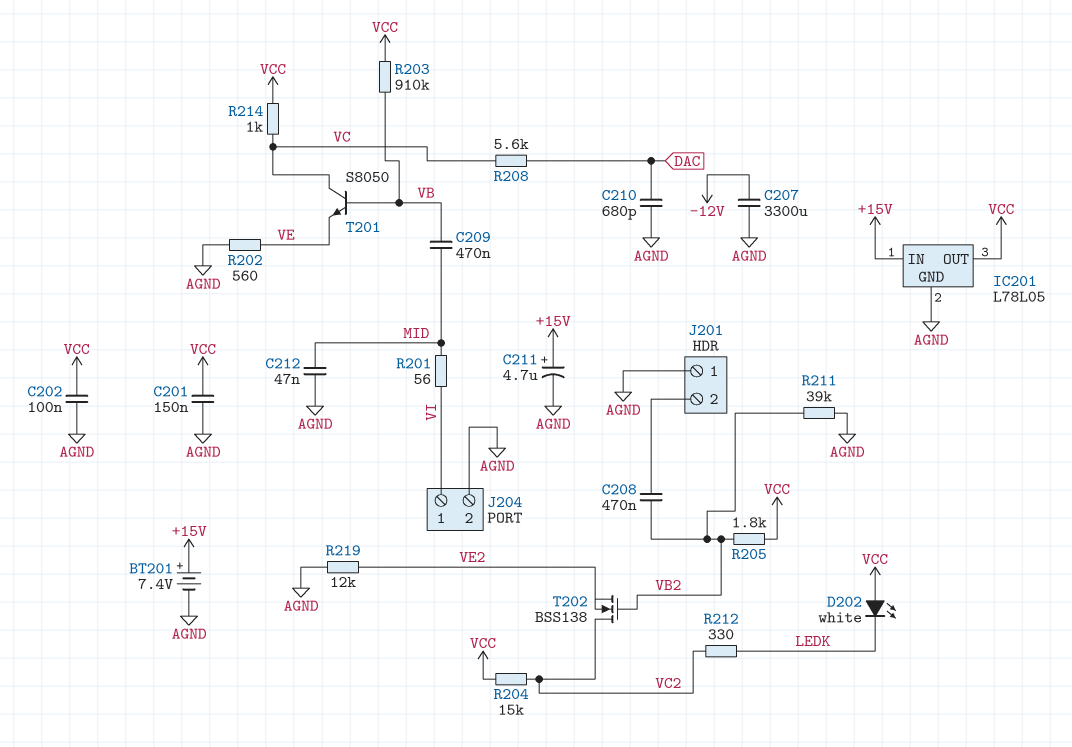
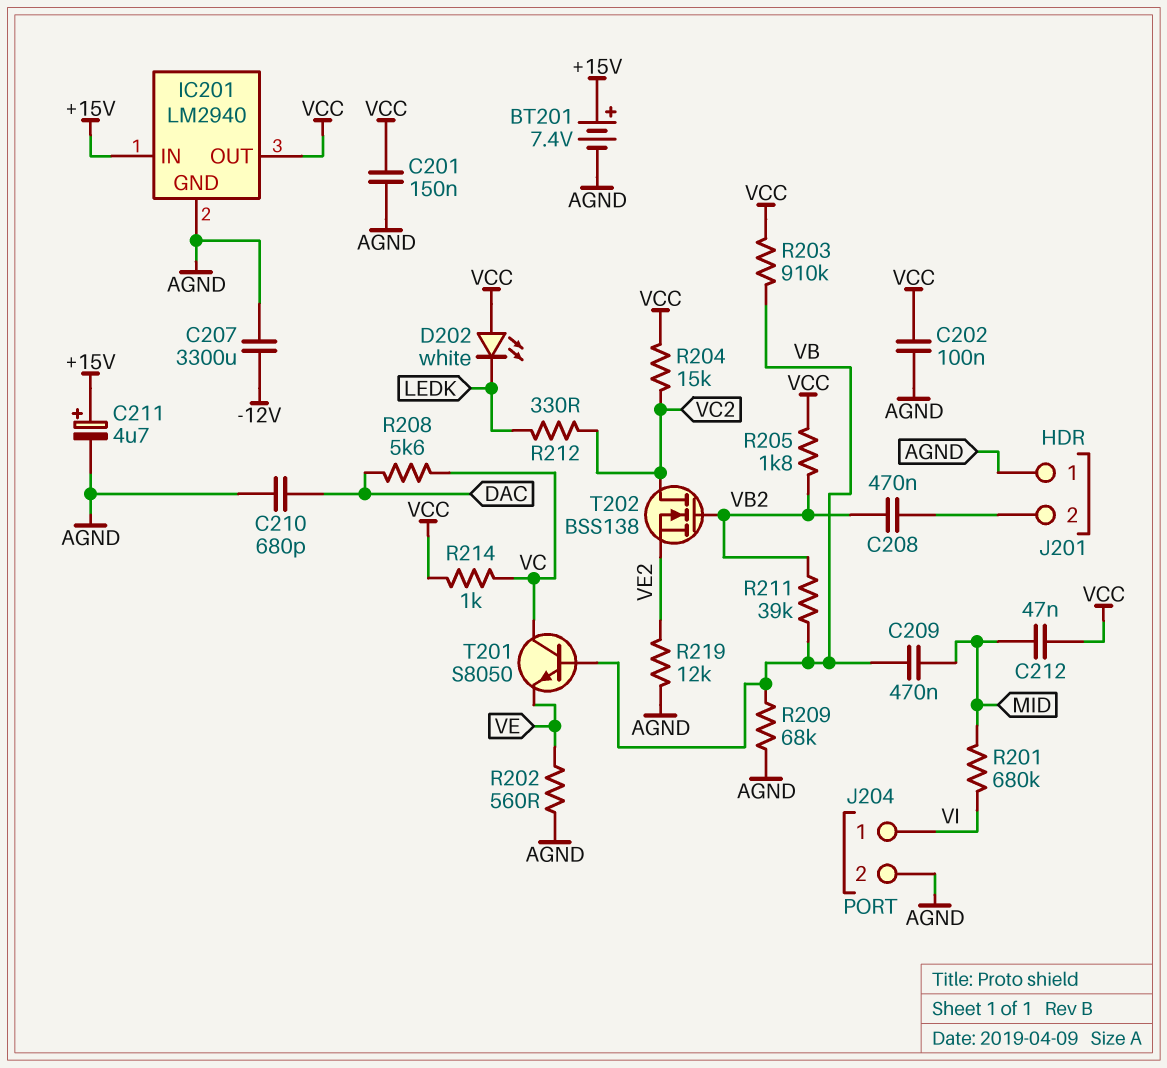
C212: 47nF (AGND, MID) -> 47nF (MID, VCC)
IC201: L78L05 -> LM2940
R201: 56 (MID, VI) -> 680k (MID, VI)
R209: none -> 68k (AGND, VB)
R211: 39k (AGND, VB2) -> 39k (VB, VB2)

